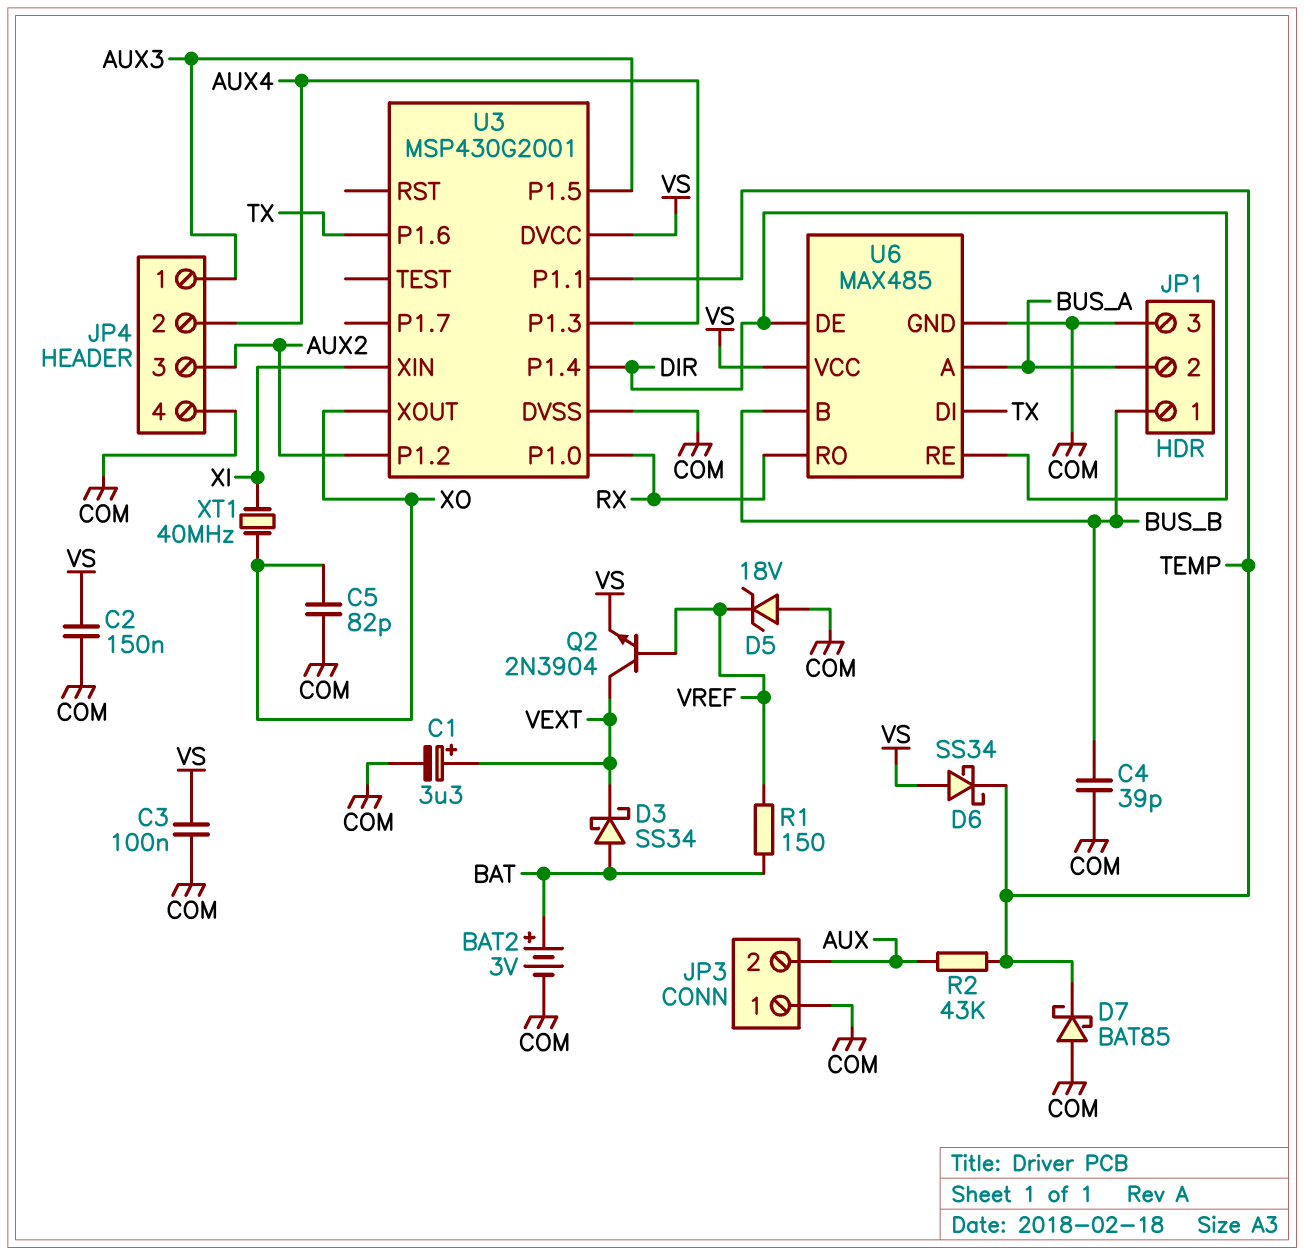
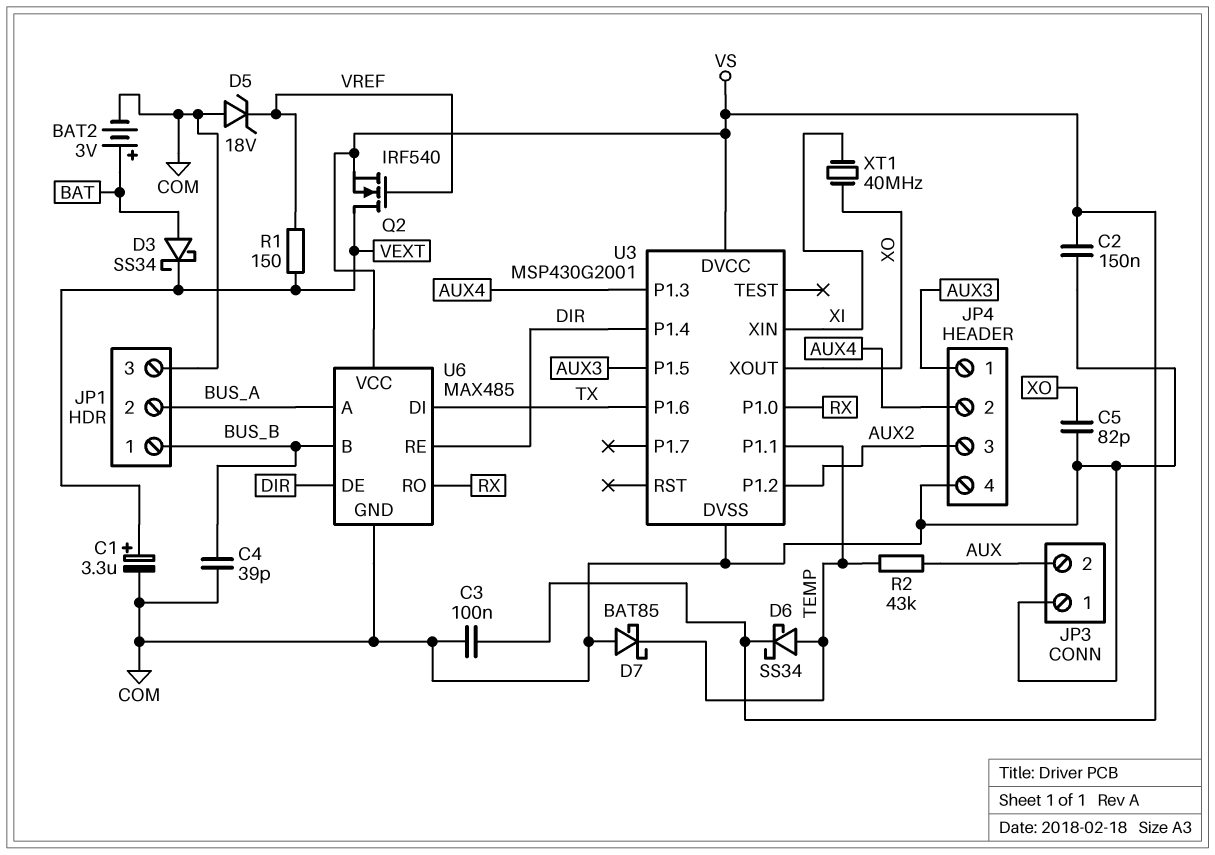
D6: schottky SS34 (A VS, K TEMP) -> schottky SS34 (A TEMP, K VS)
Q2: NPN 2N3904 (B VREF, C VEXT, E VS) -> NMOS IRF540 (G VREF, D VEXT, S VS)
R1: 150 (BAT, VREF) -> 150 (VEXT, VREF)

